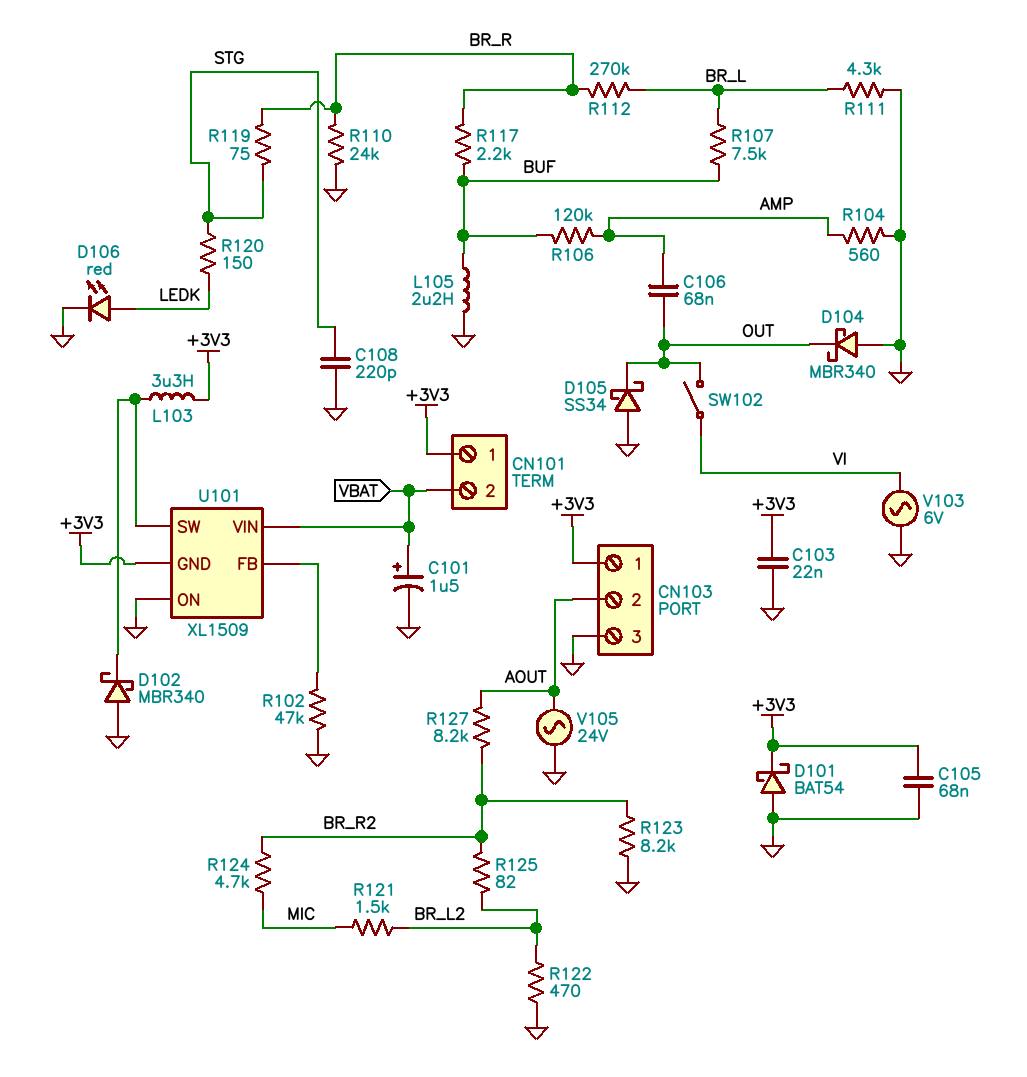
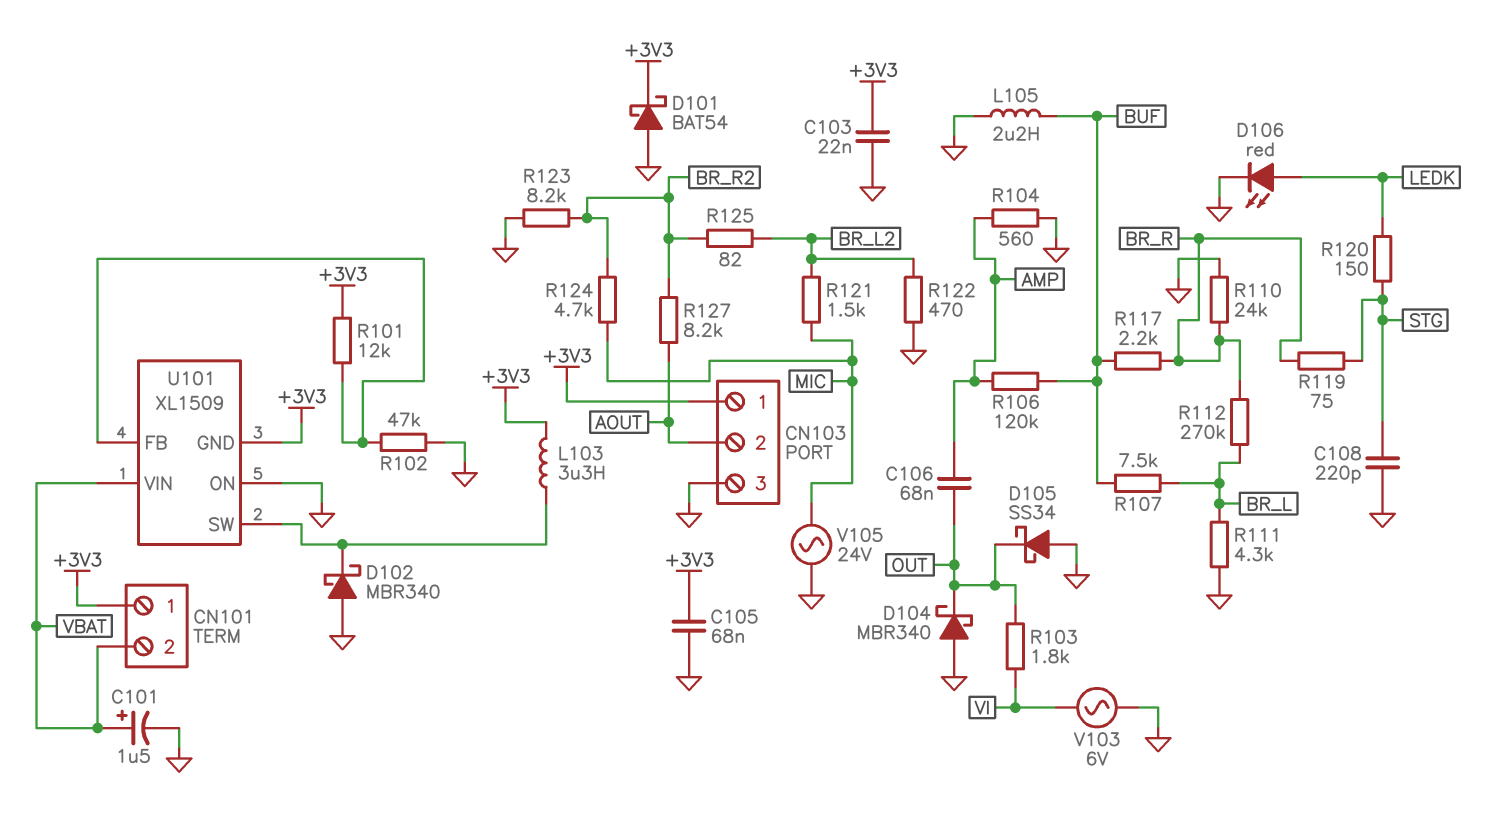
R101: none -> 12k (+3V3, U101/FB)
R103: none -> 1.8k (OUT, VI)
SW102: switch (OUT, VI) -> none
V105: AC 24V (AOUT, GND) -> AC 24V (GND, MIC)

